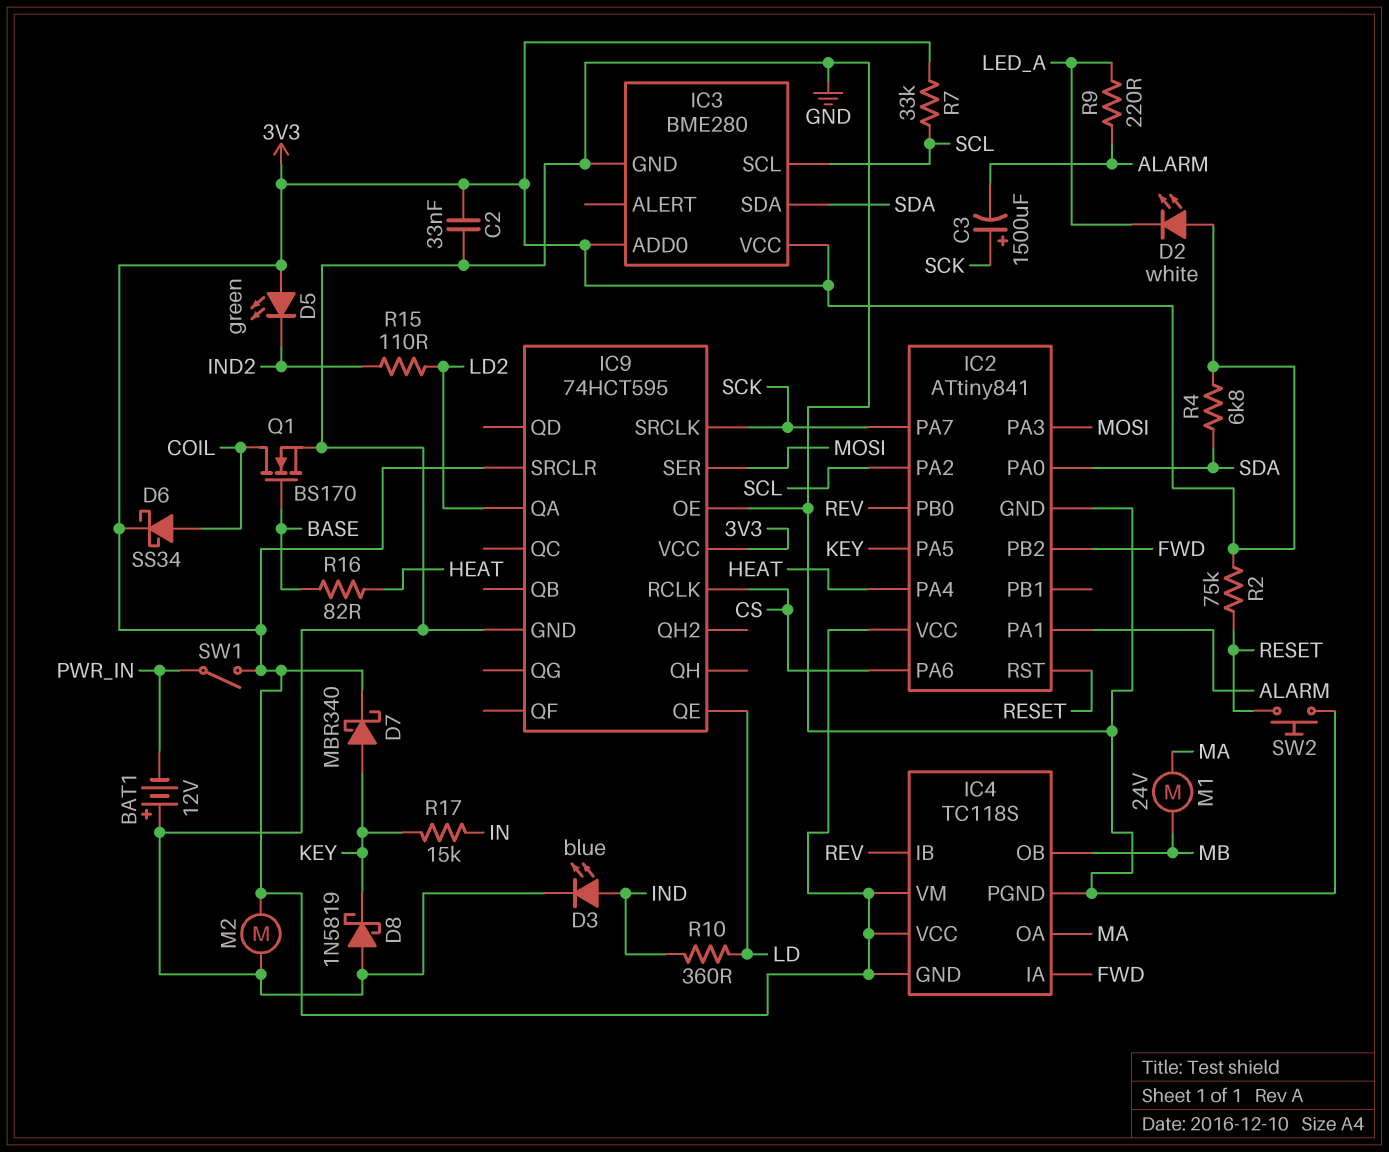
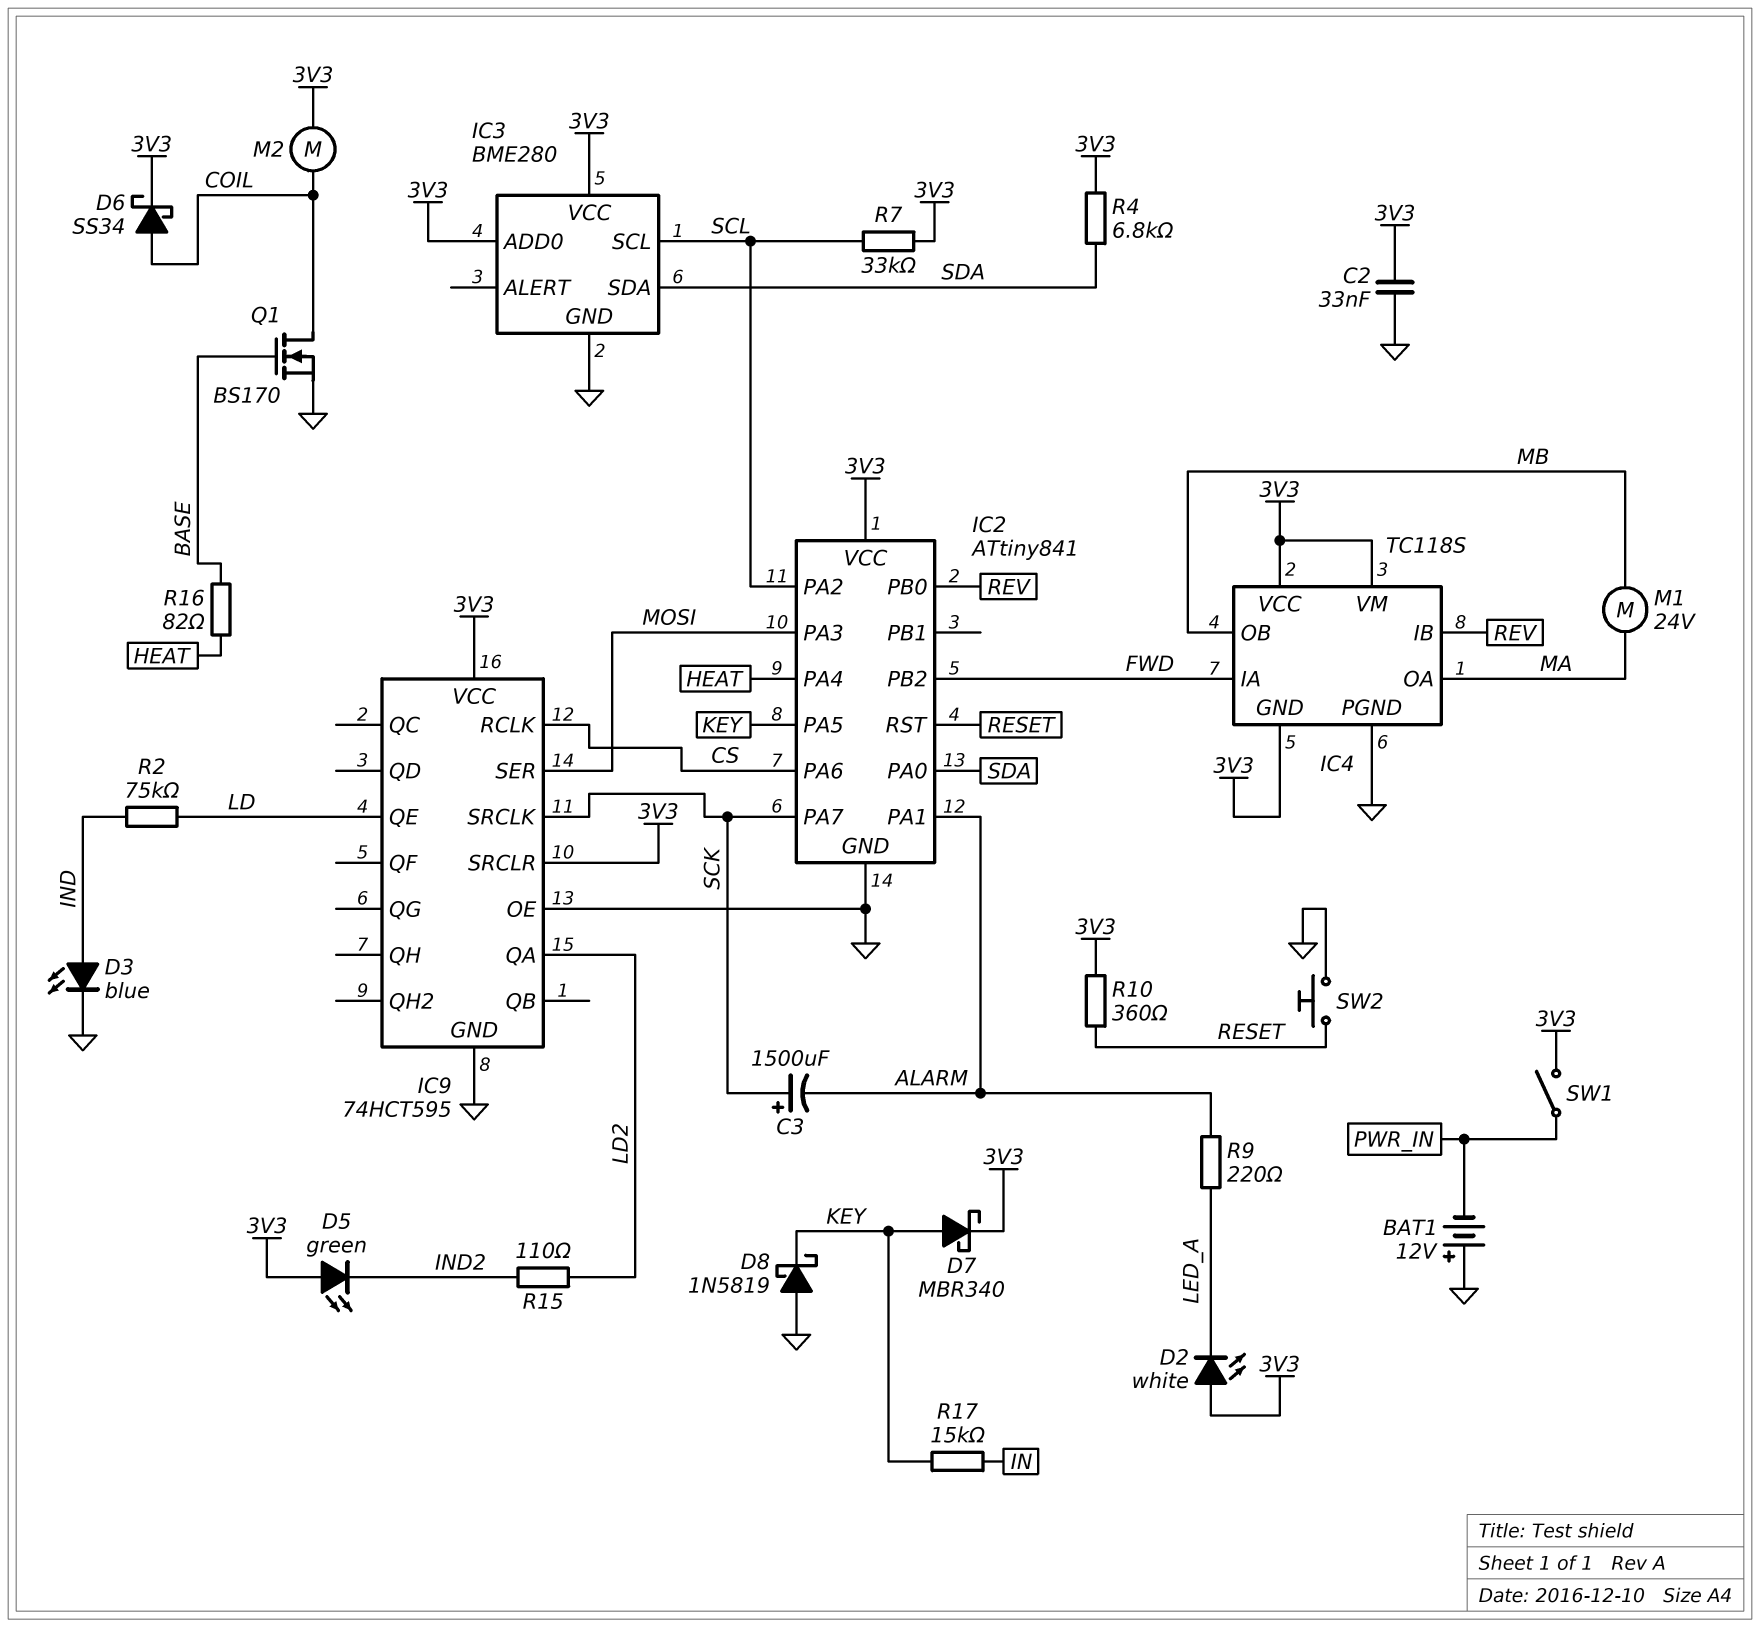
M2: motor (3V3, GND) -> motor (3V3, COIL)
R2: 75k (3V3, RESET) -> 75k (IND, LD)
R10: 360 (IND, LD) -> 360 (3V3, RESET)

